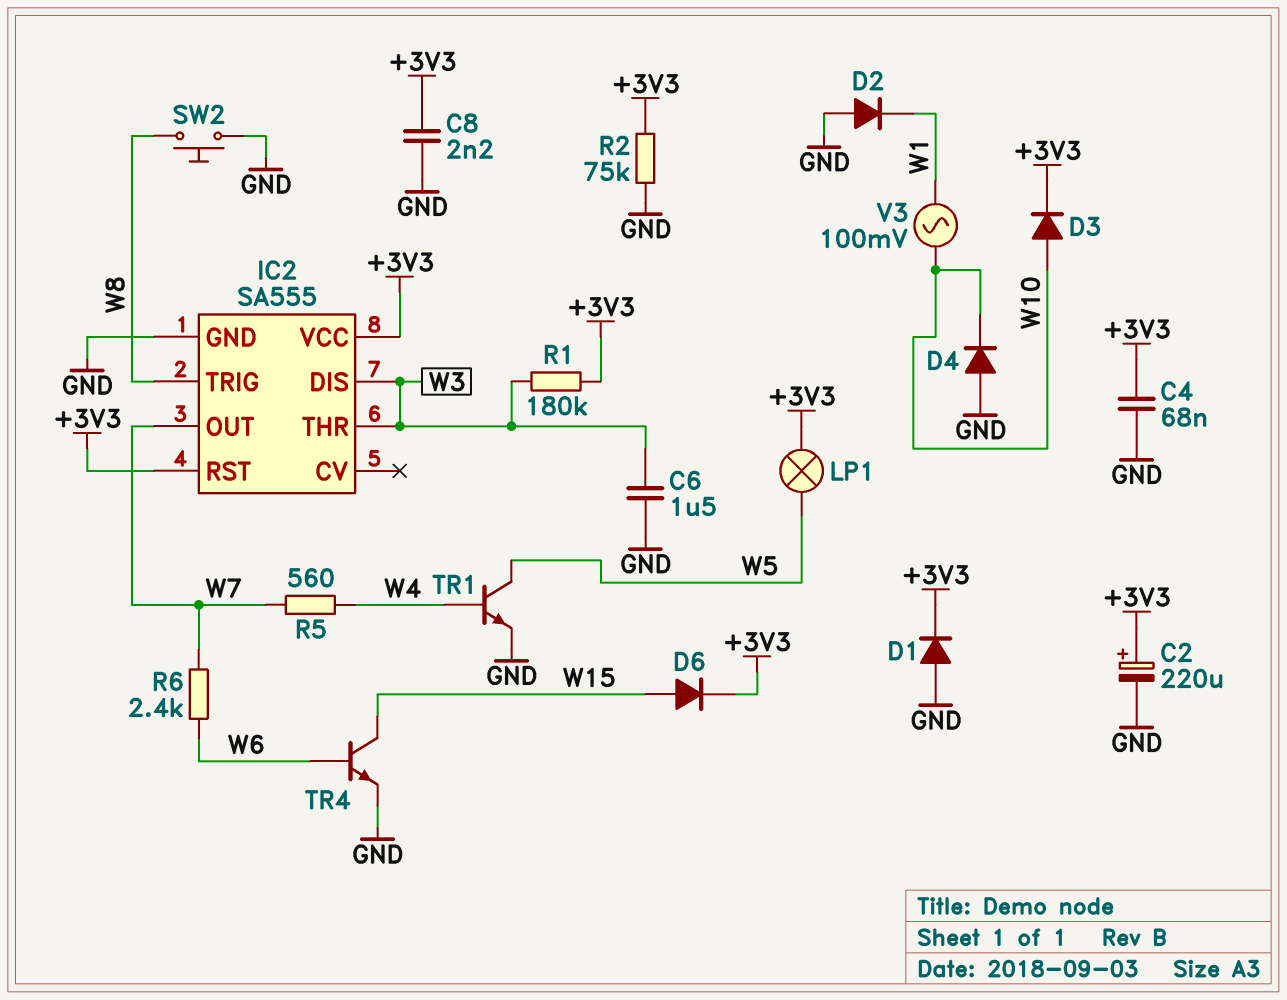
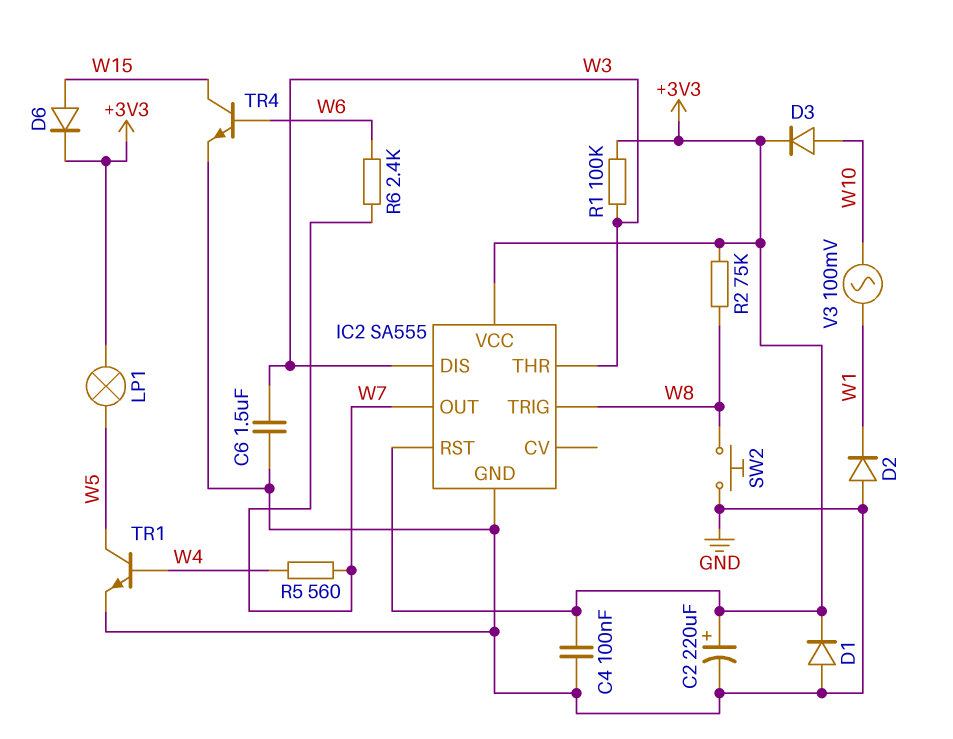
C4: 68nF (+3V3, GND) -> 100nF (+3V3, GND)
C8: 2.2nF (+3V3, GND) -> none
D4: diode (A GND, K W10) -> none
R1: 180k (+3V3, W3) -> 100k (+3V3, W3)
R2: 75k (+3V3, GND) -> 75k (+3V3, W8)

